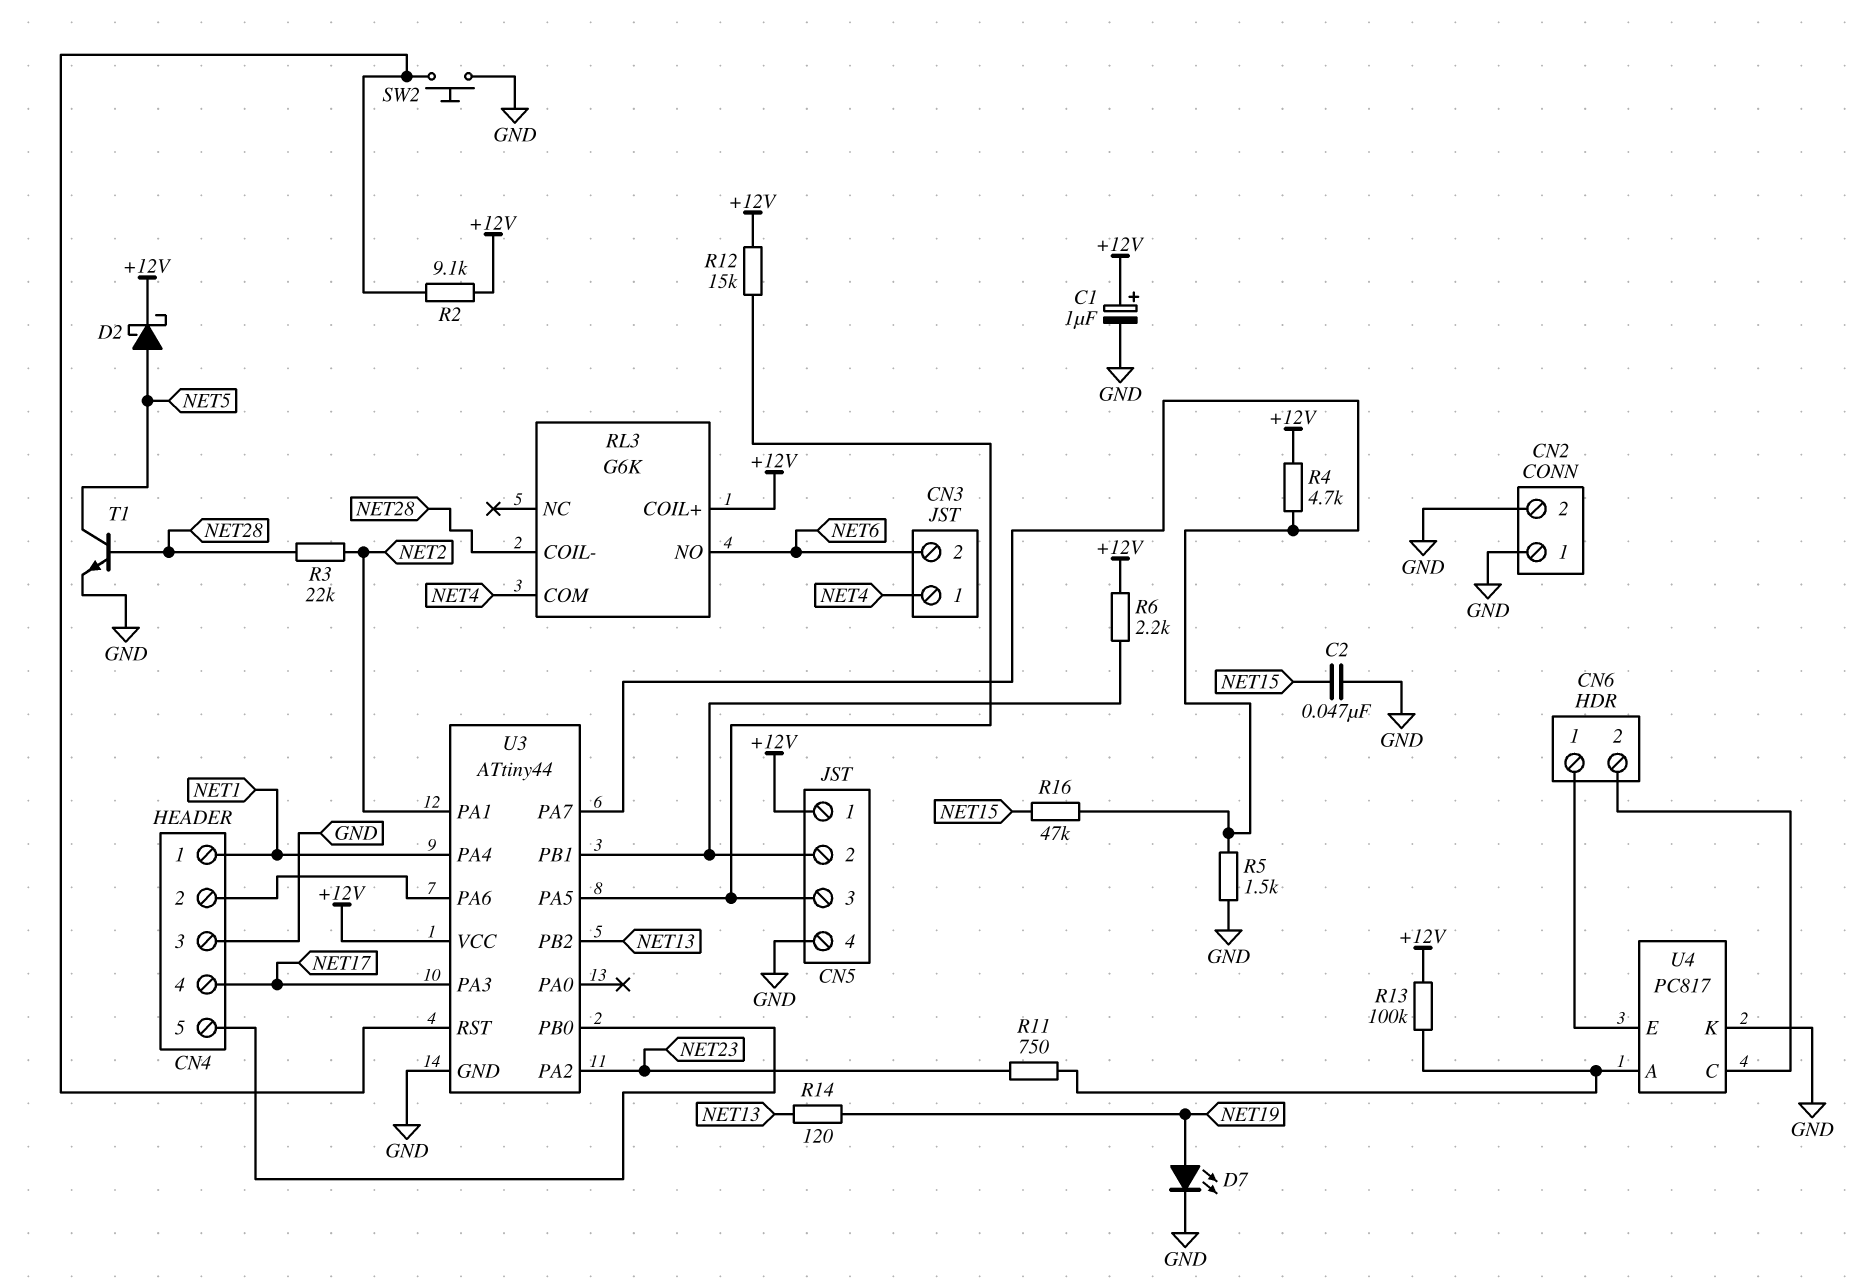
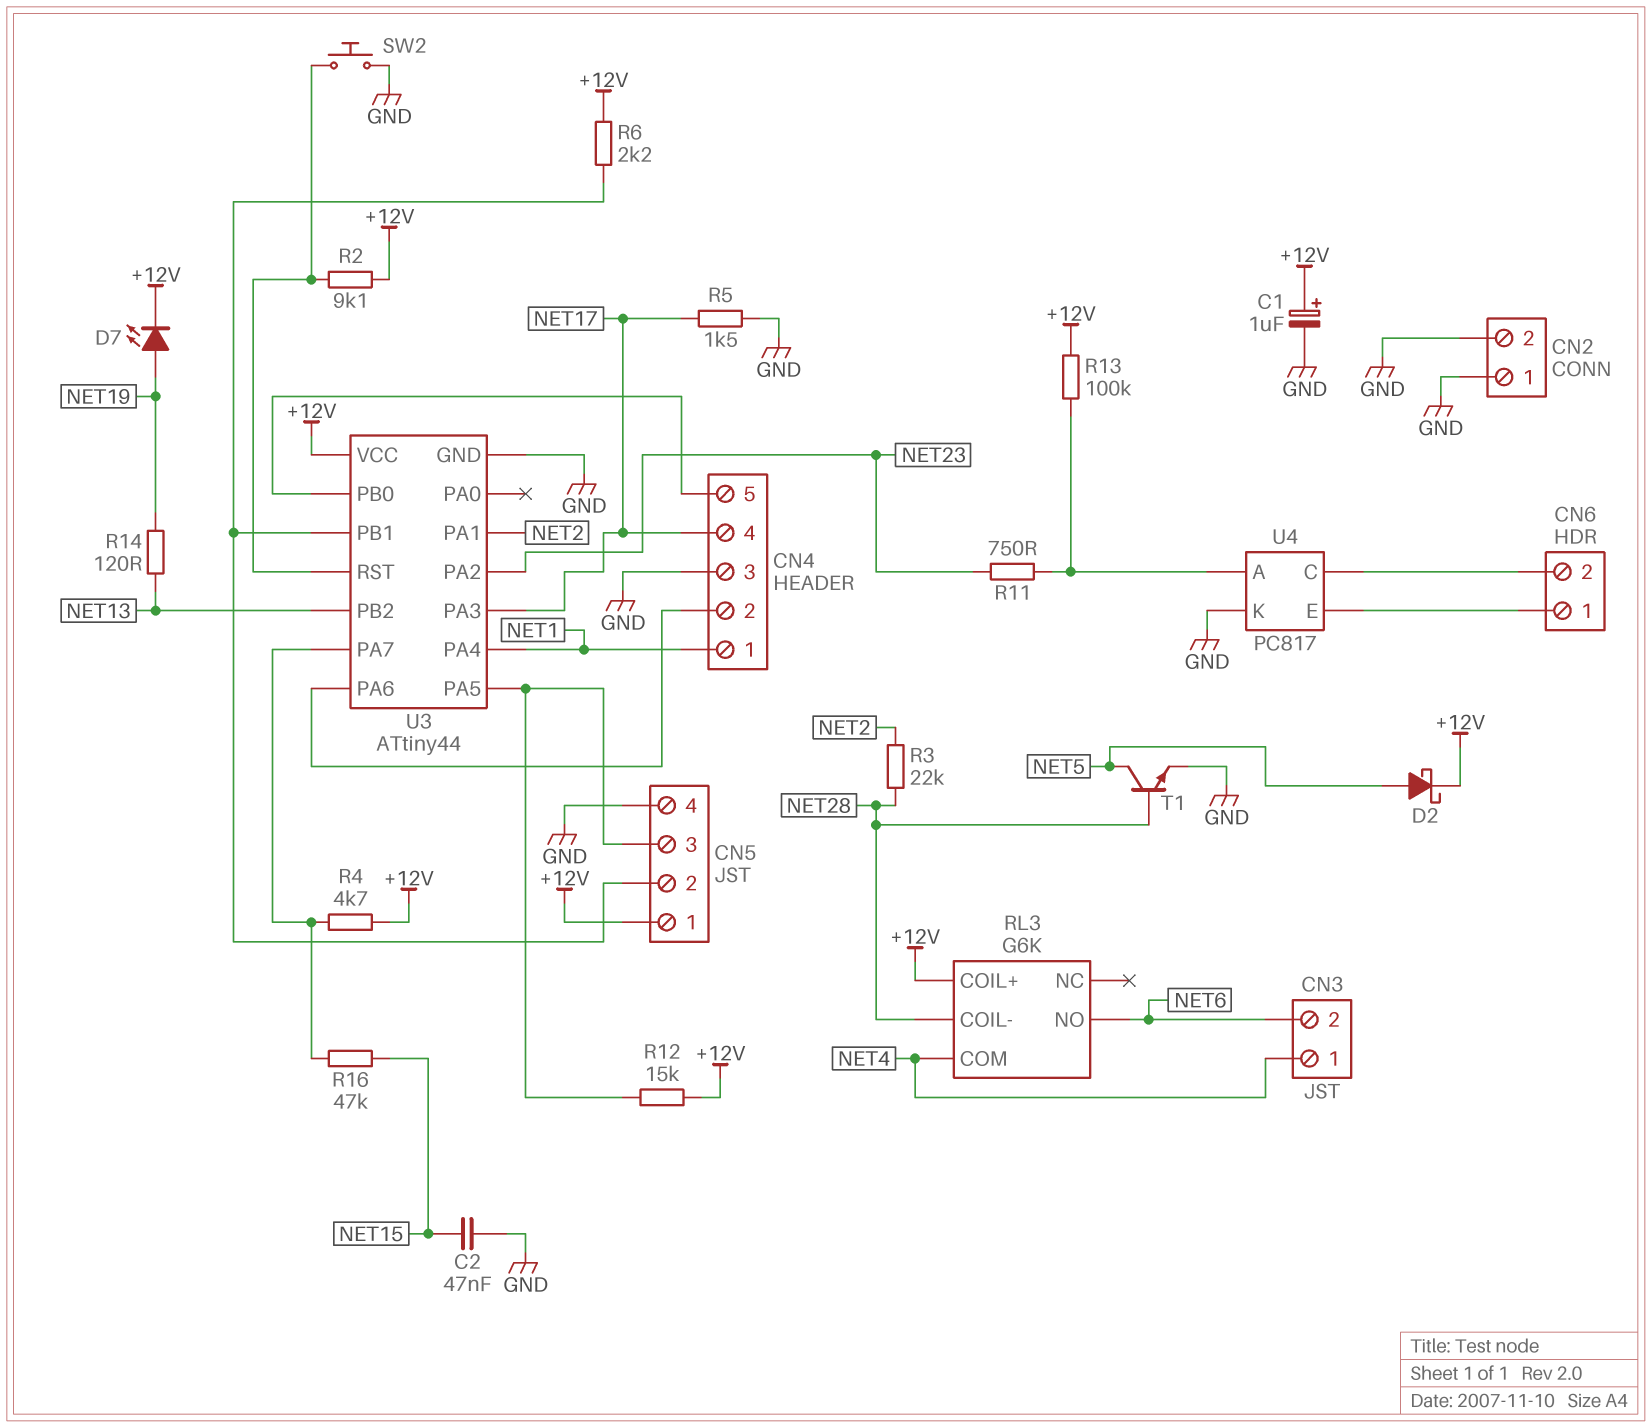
D7: LED (A NET19, K GND) -> LED (A NET19, K +12V)
R5: 1.5k (GND, U3/PA7) -> 1.5k (GND, NET17)

